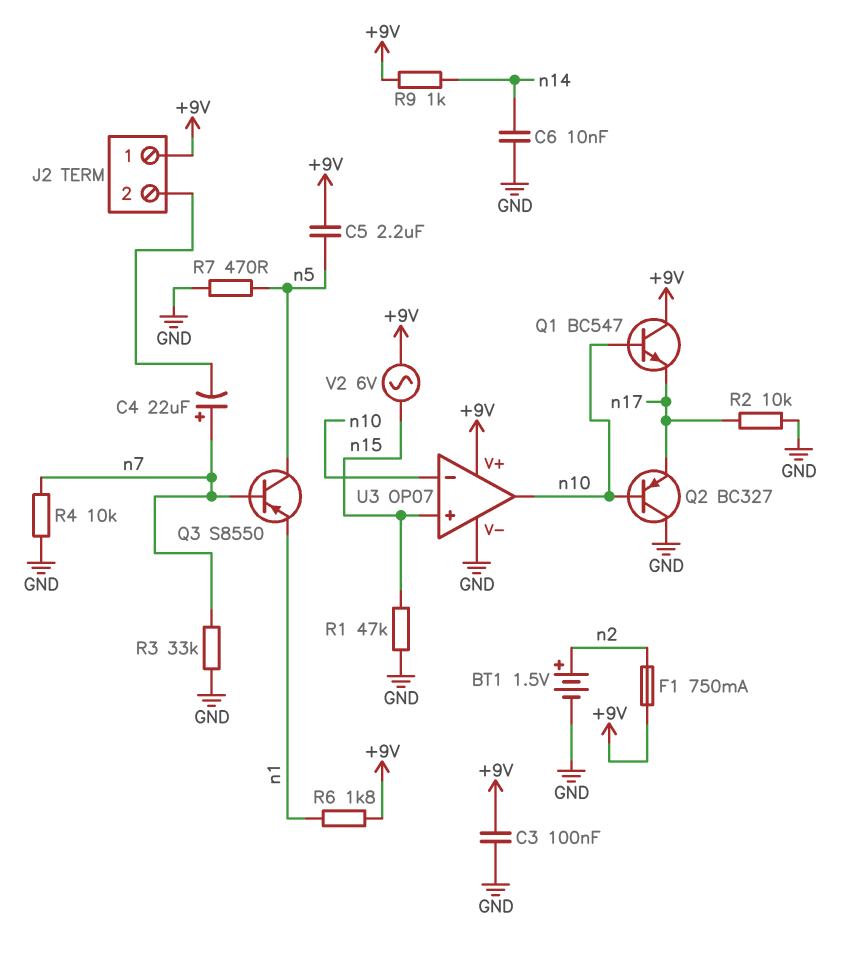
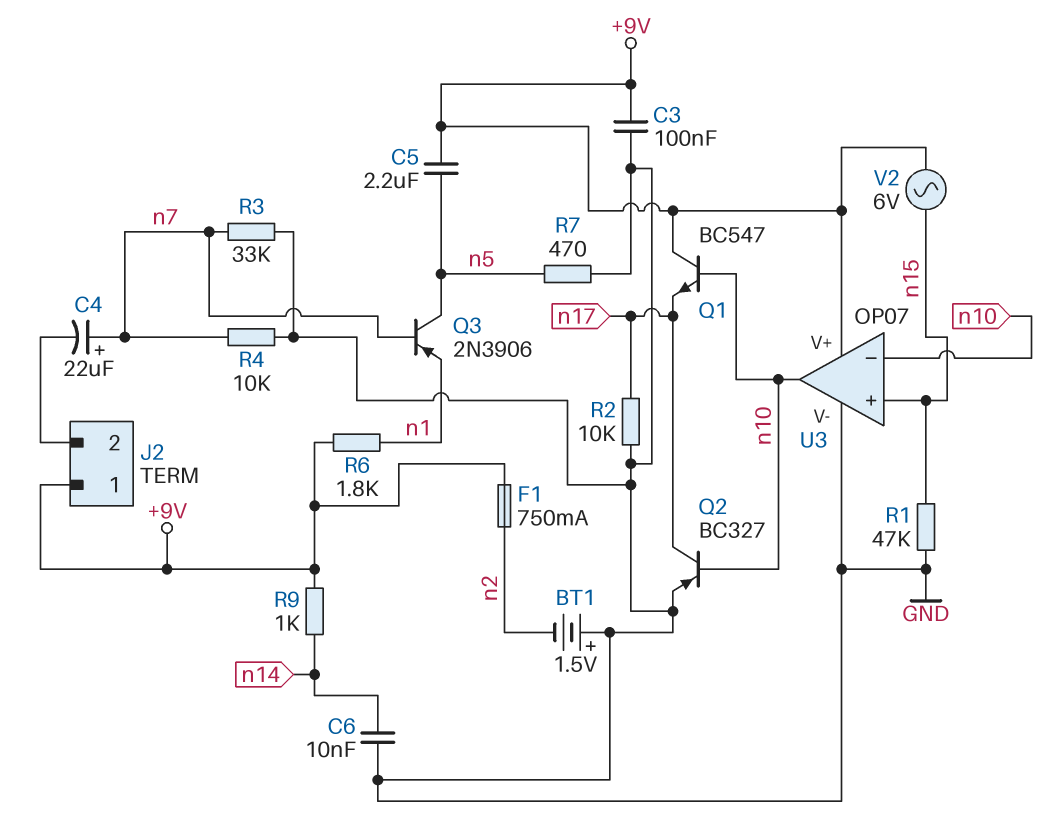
BT1: 1.5V (plus n2, minus GND) -> 1.5V (plus GND, minus n2)
Q2: PNP BC327 (B n10, C GND, E n17) -> PNP BC327 (B n10, C n17, E GND)
Q3: PNP S8550 (B n7, C n5, E n1) -> PNP 2N3906 (B n7, C n5, E n1)

